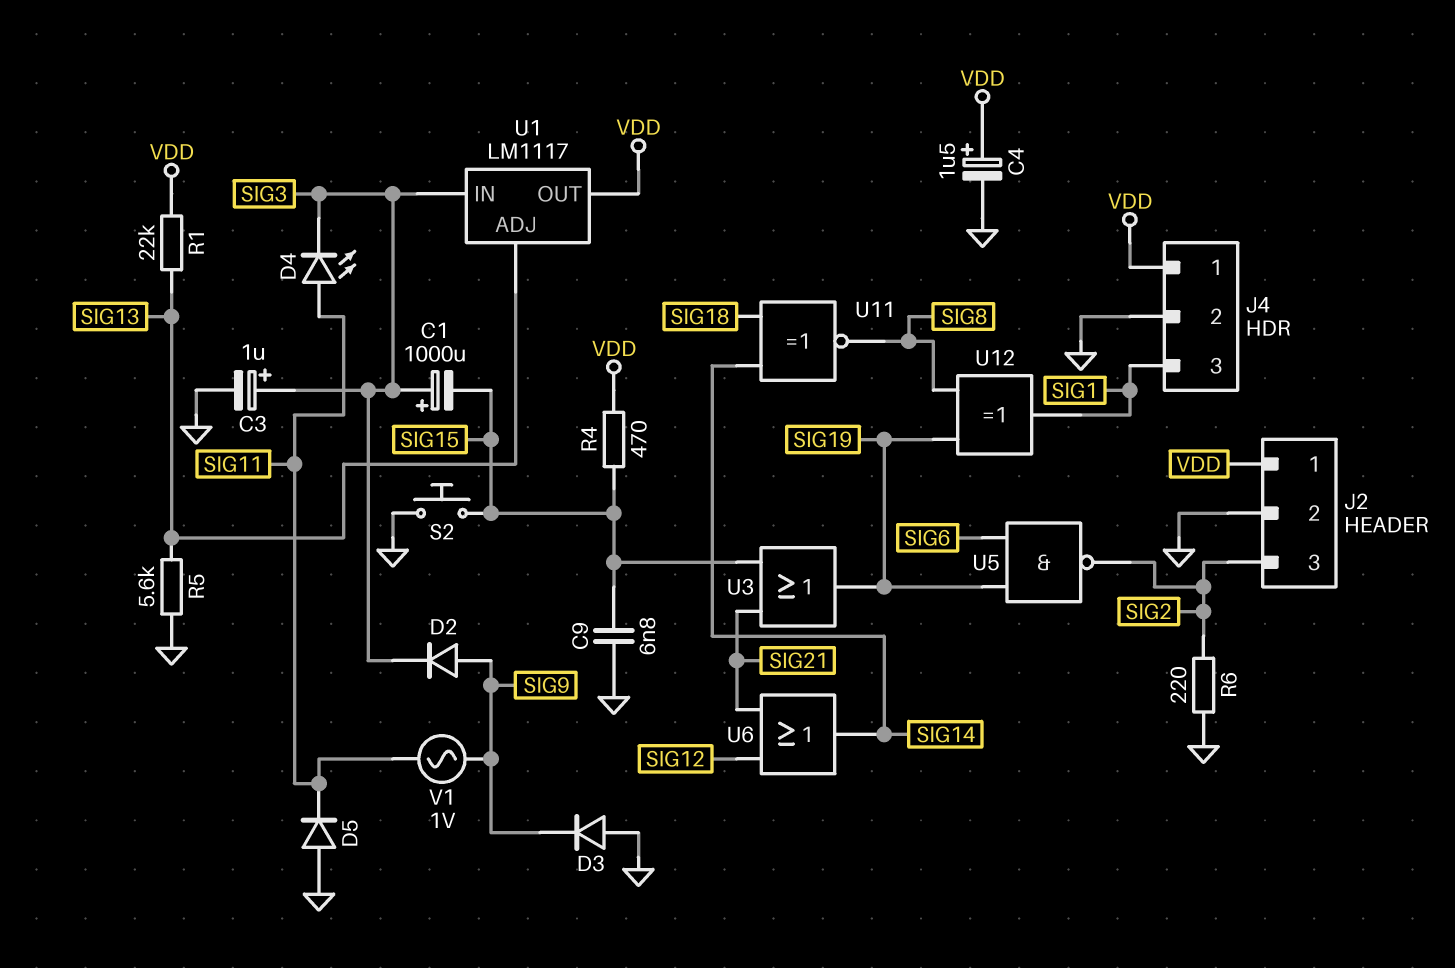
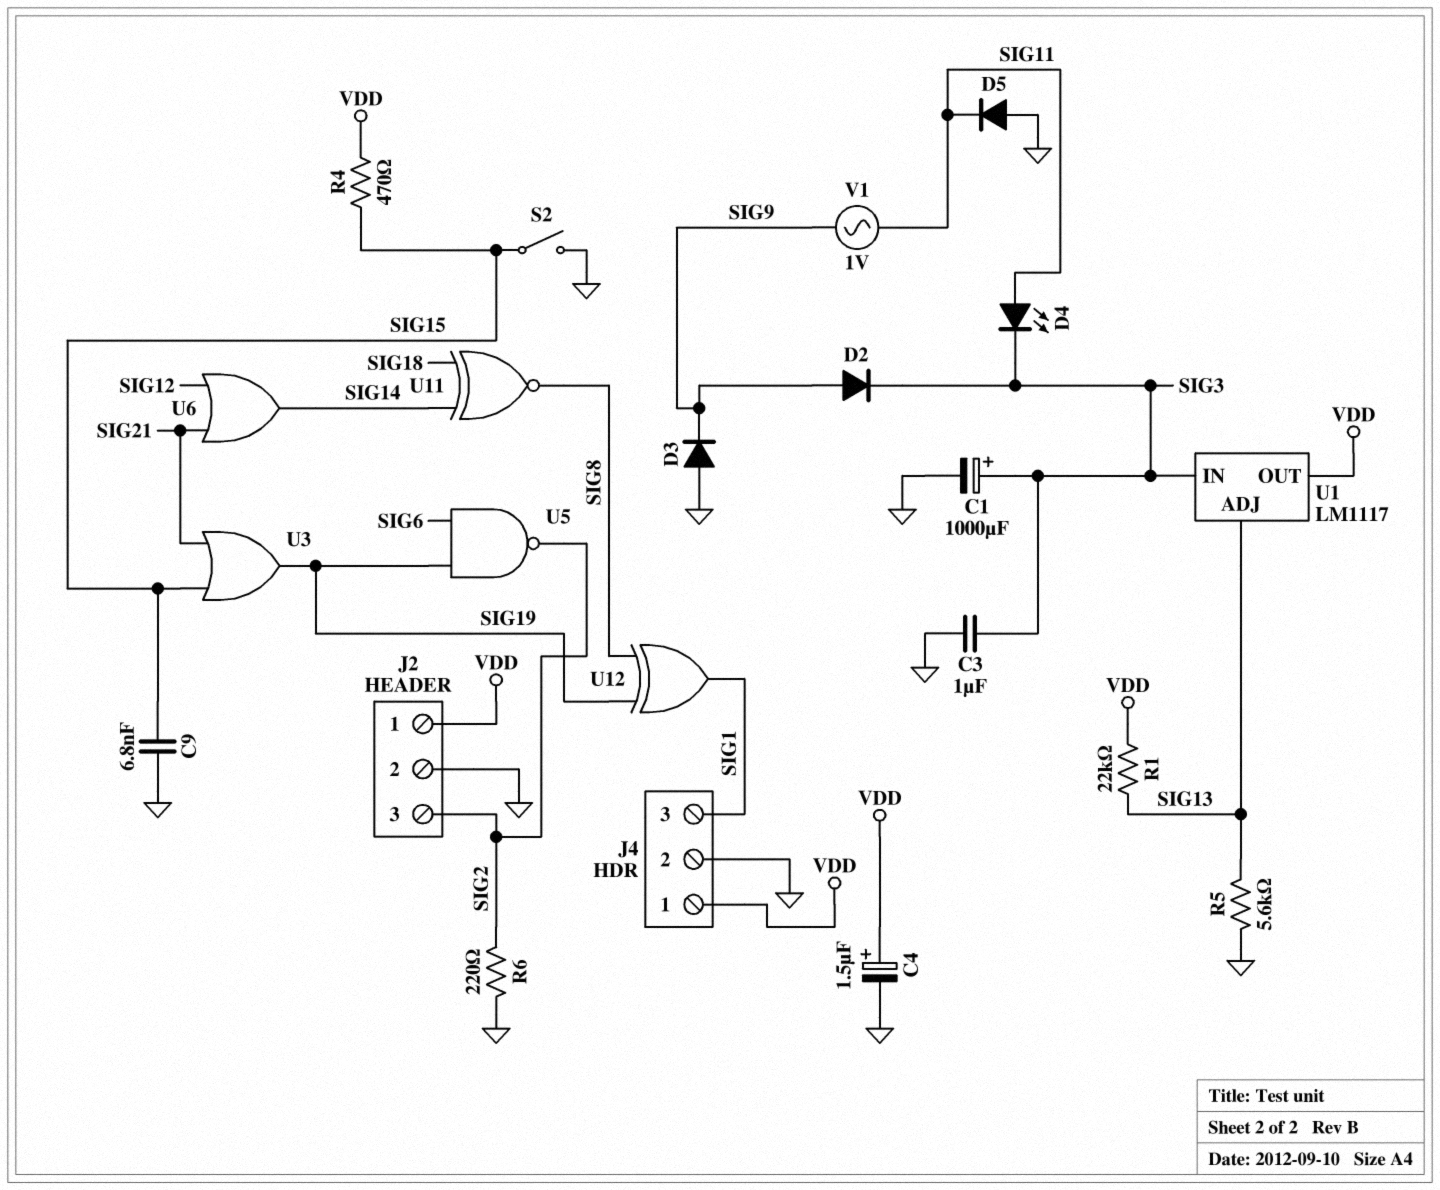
C1: 1000uF (plus SIG3, minus SIG15) -> 1000uF (plus SIG3, minus GND)
C3: 1uF (plus SIG3, minus GND) -> 1uF (GND, SIG3)
S2: button (GND, SIG15) -> switch (GND, SIG15)

